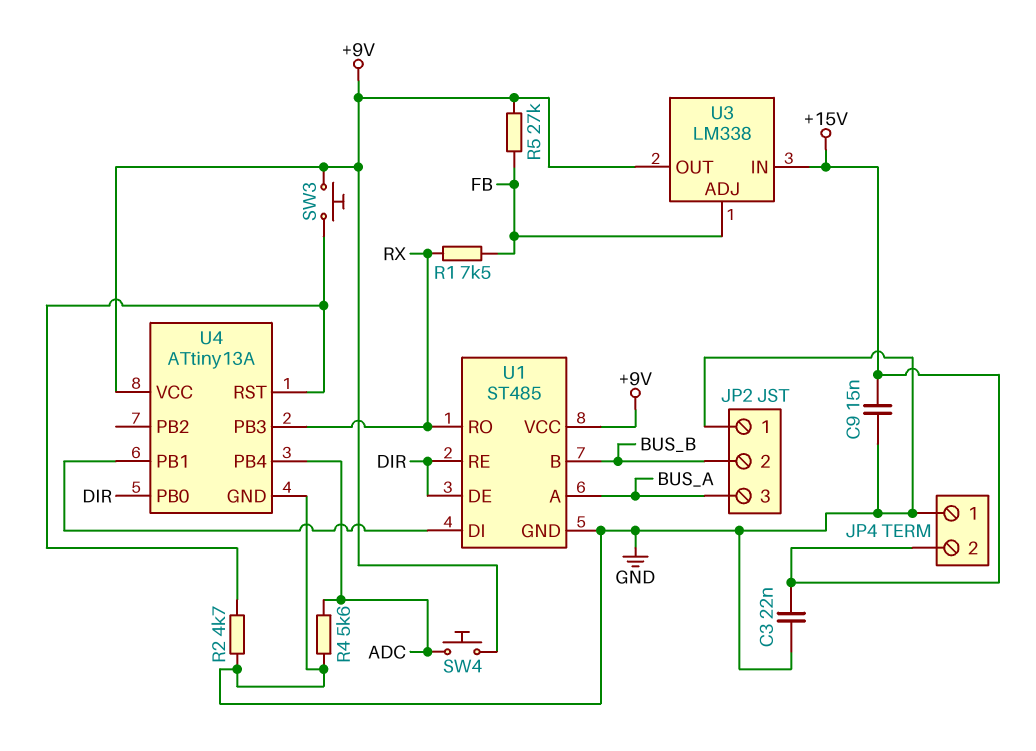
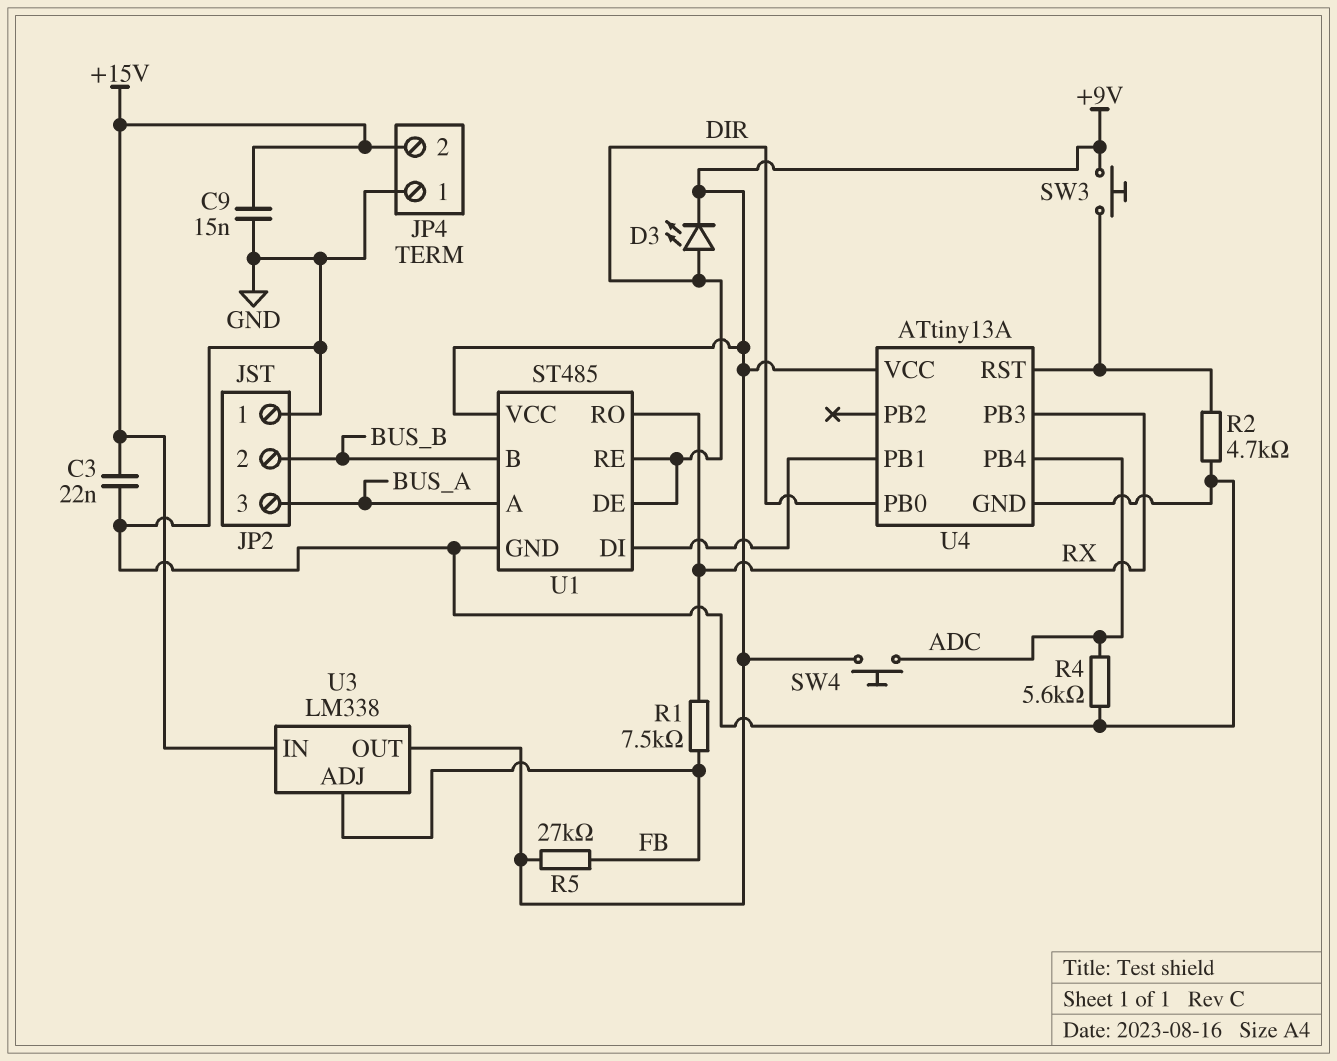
D3: none -> LED (A DIR, K +9V)

